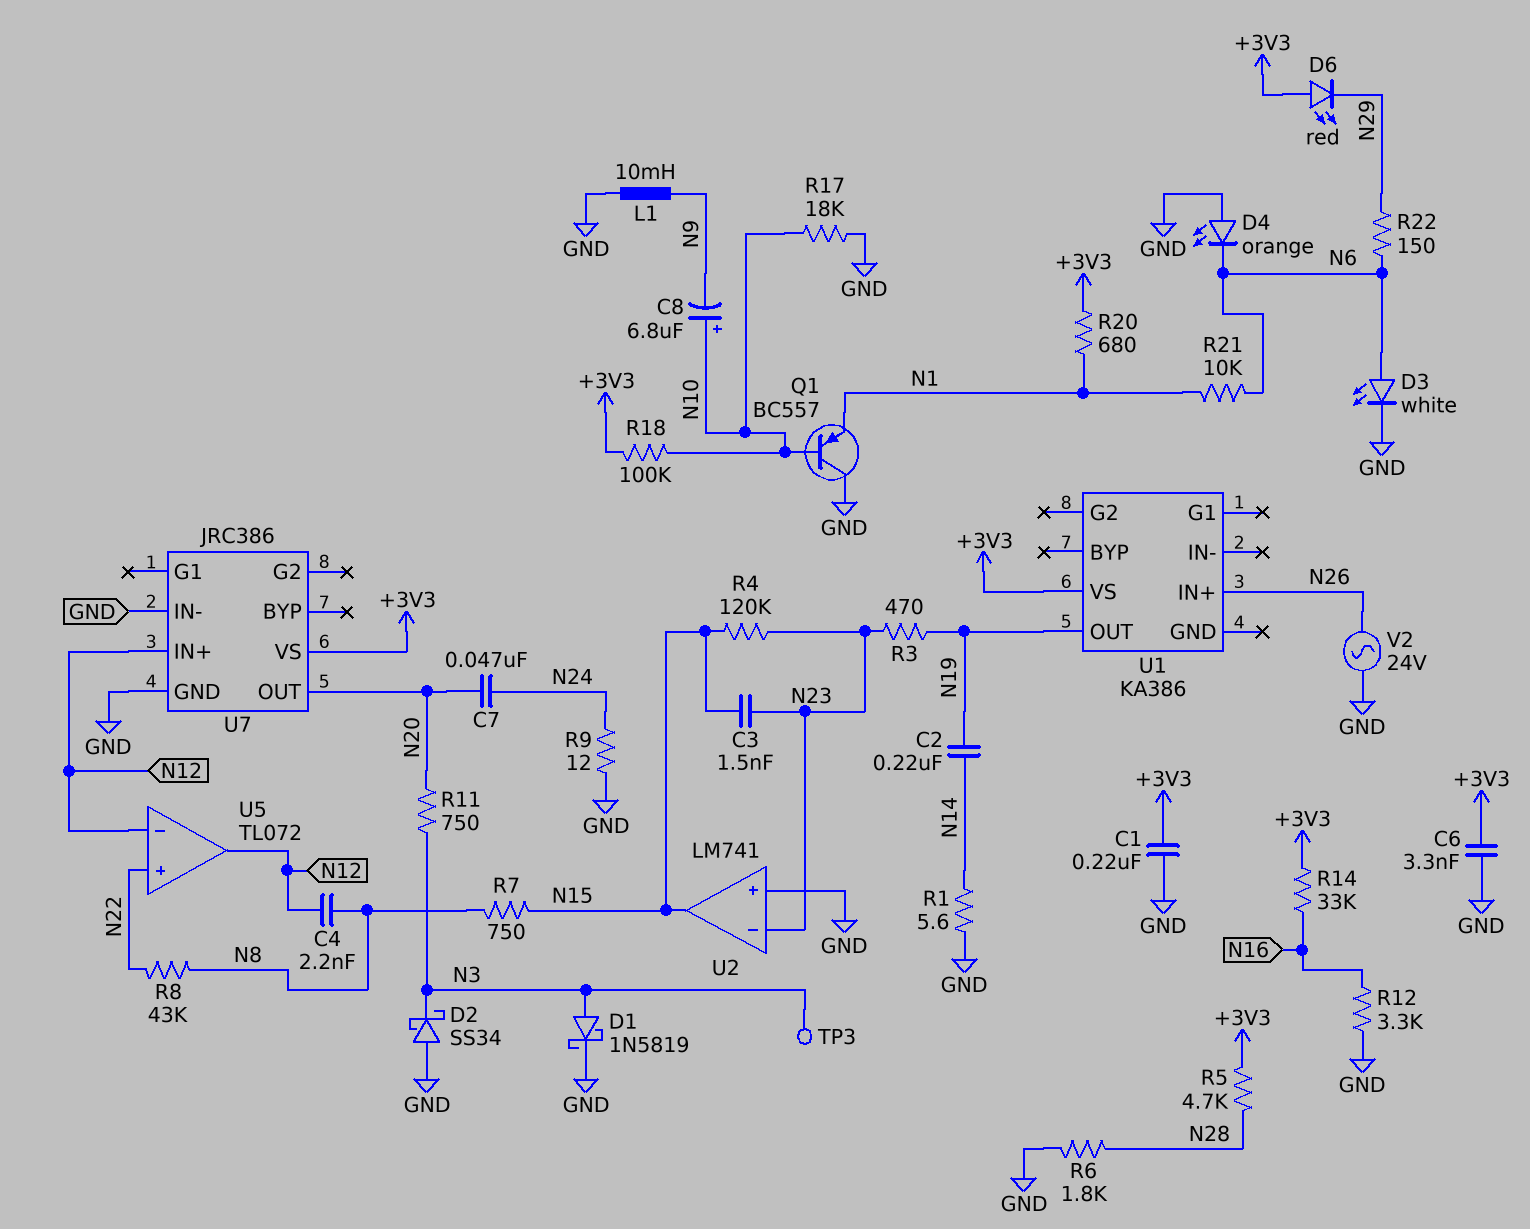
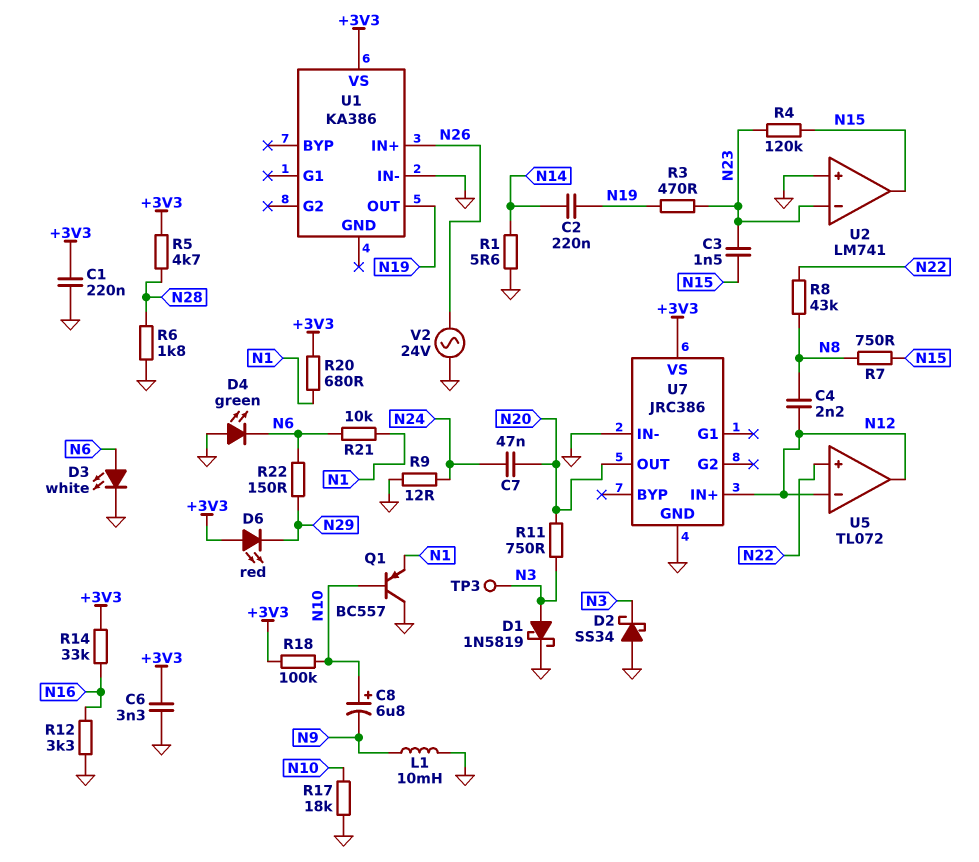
D4: LED orange (A GND, K N6) -> LED green (A GND, K N6)
U1 pin IN-: none -> GND

